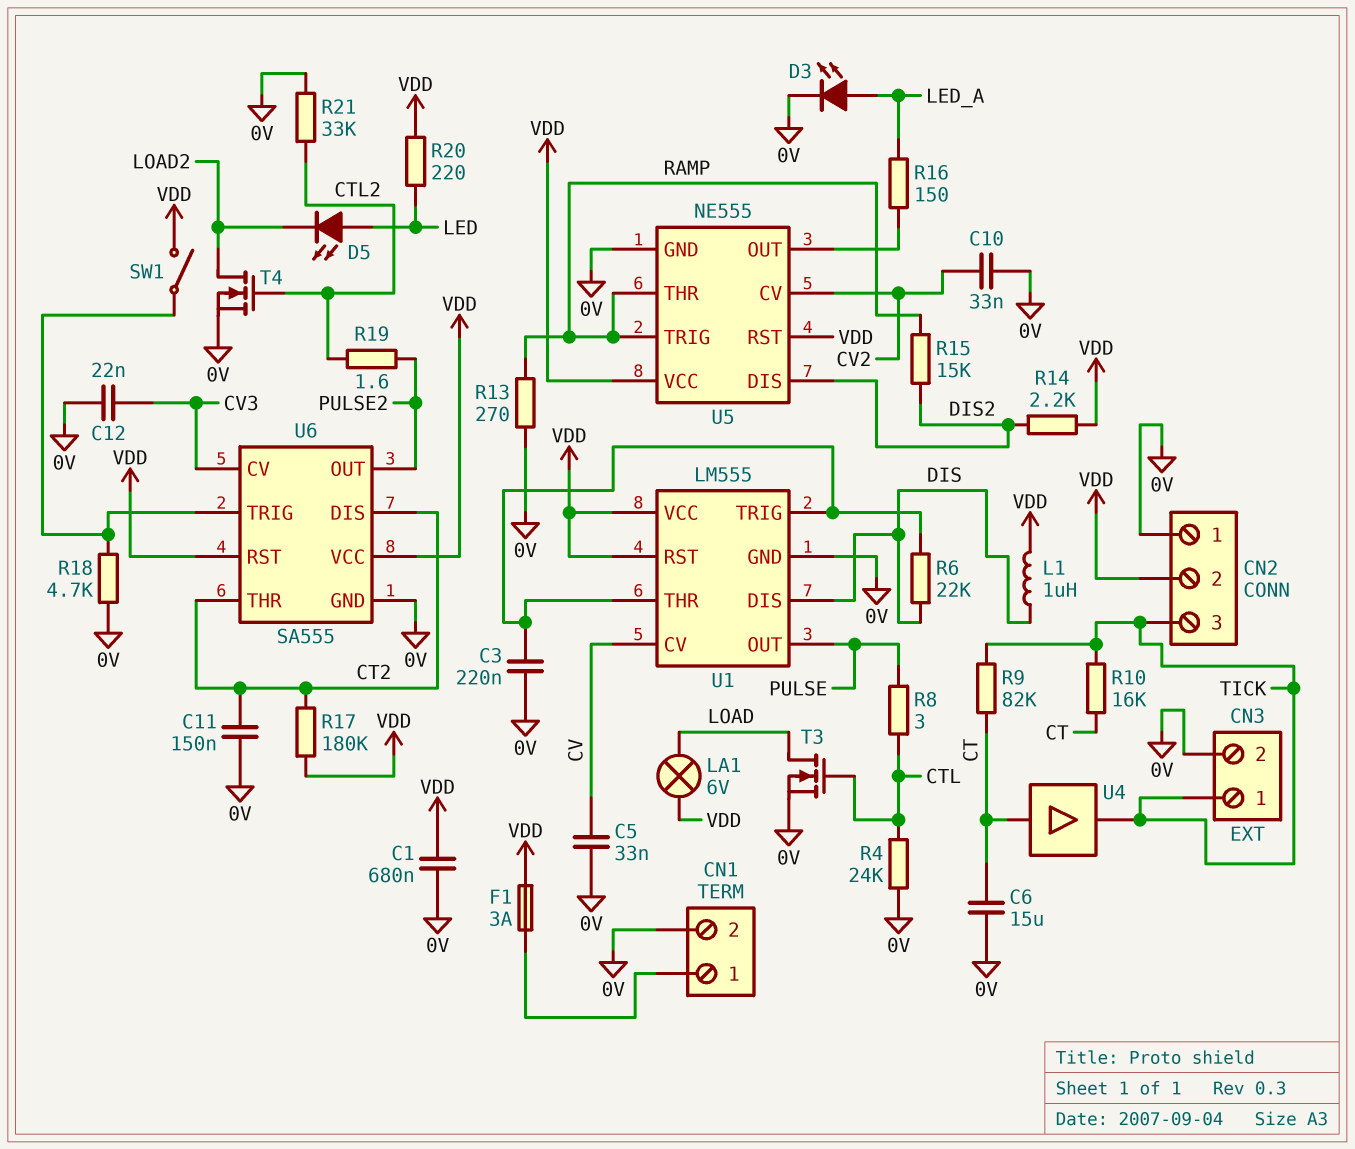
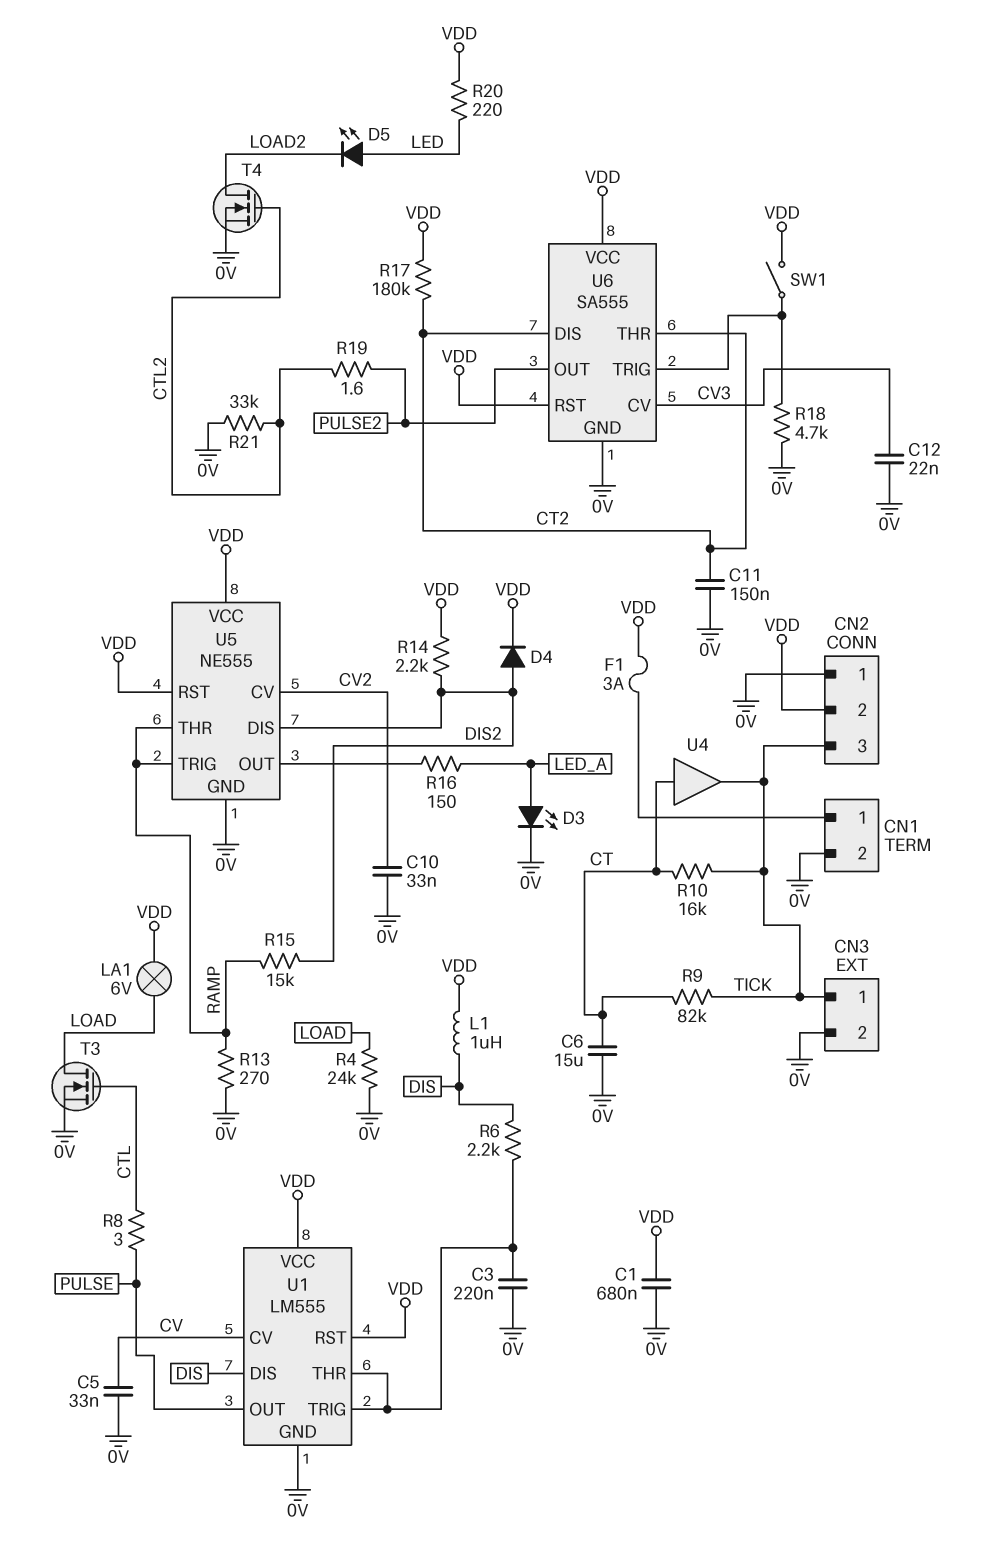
D4: none -> diode (A DIS2, K VDD)
R4: 24k (0V, CTL) -> 24k (0V, LOAD)
R6: 22k (DIS, U1/THR) -> 2.2k (DIS, U1/THR)

